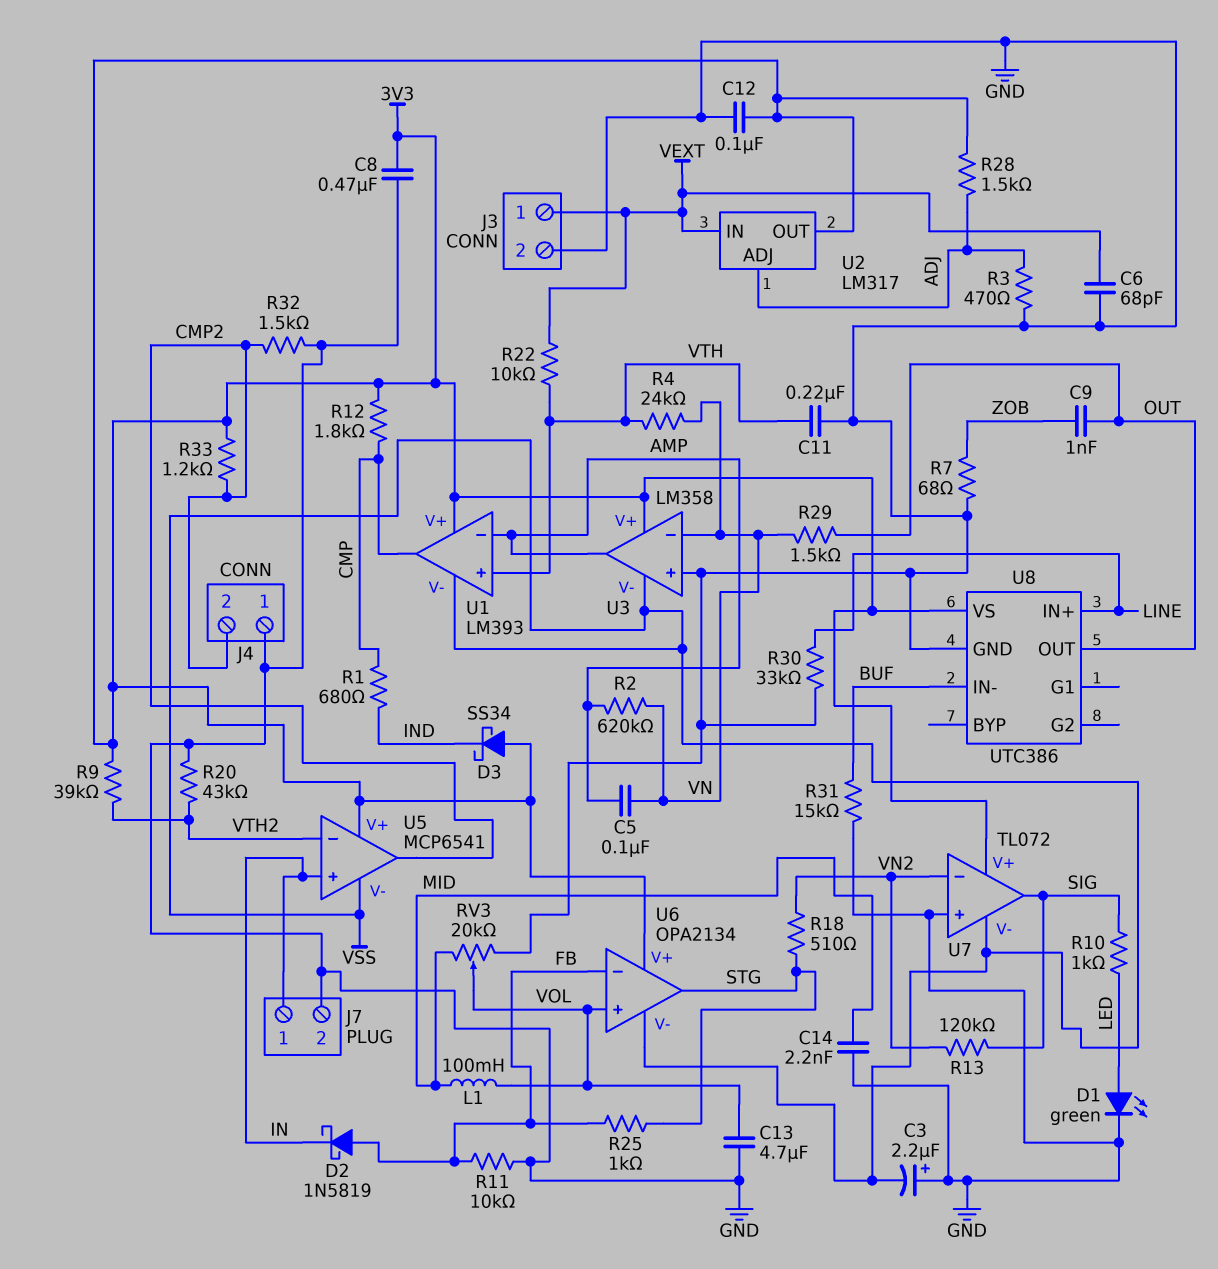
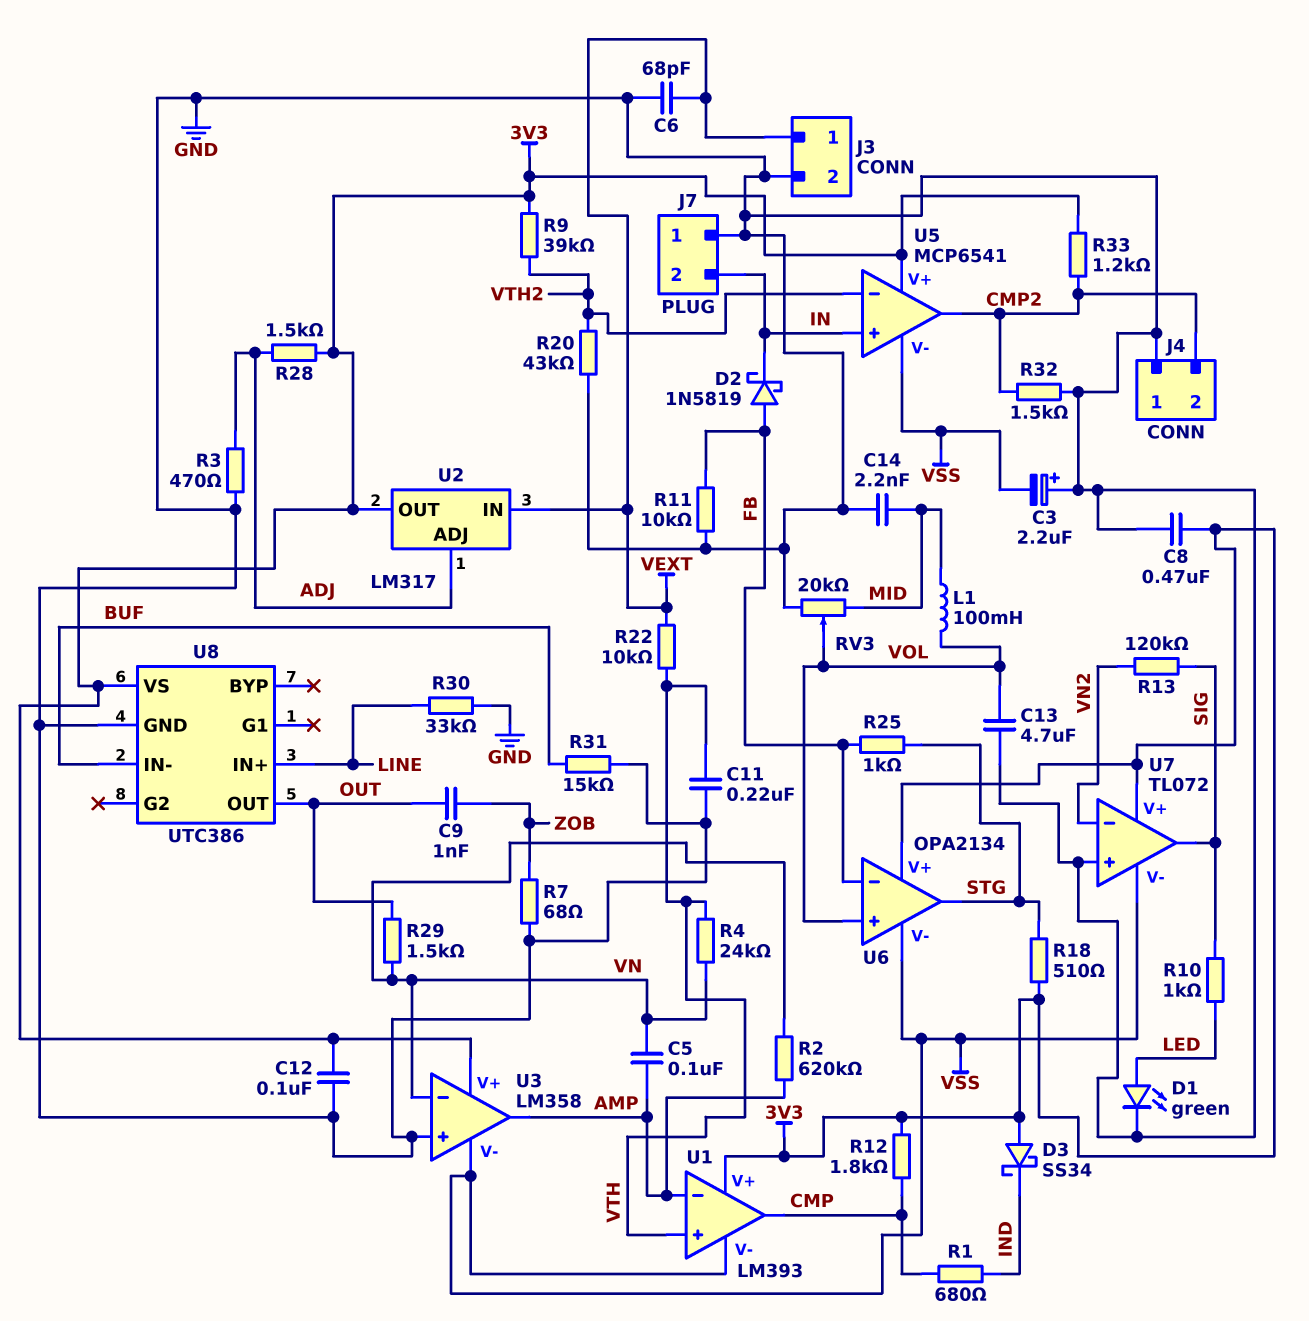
J7 pin 1: IN -> GND
J7 pin 2: GND -> IN
R18: 510 (STG, VN2) -> 510 (3V3, STG)

